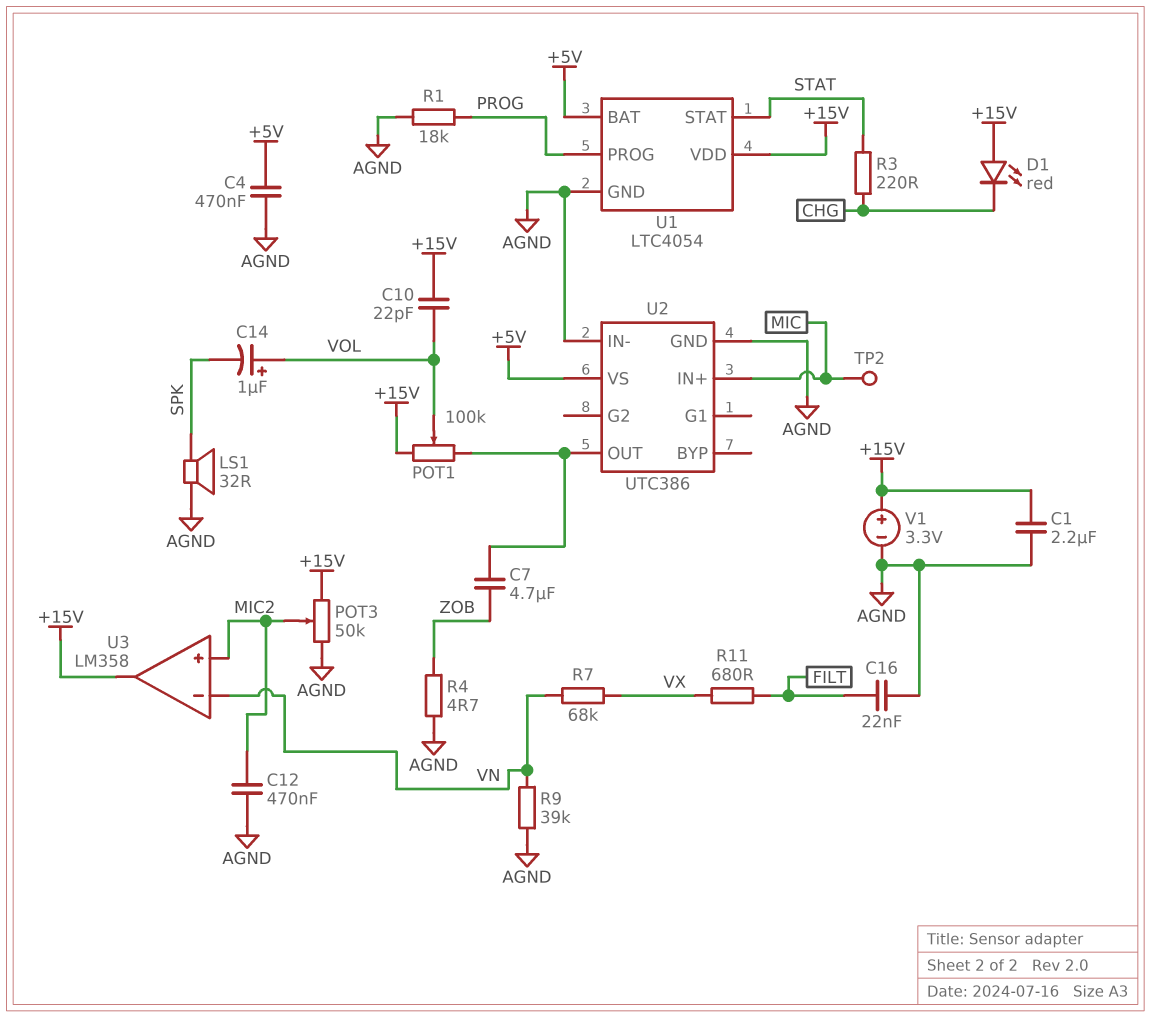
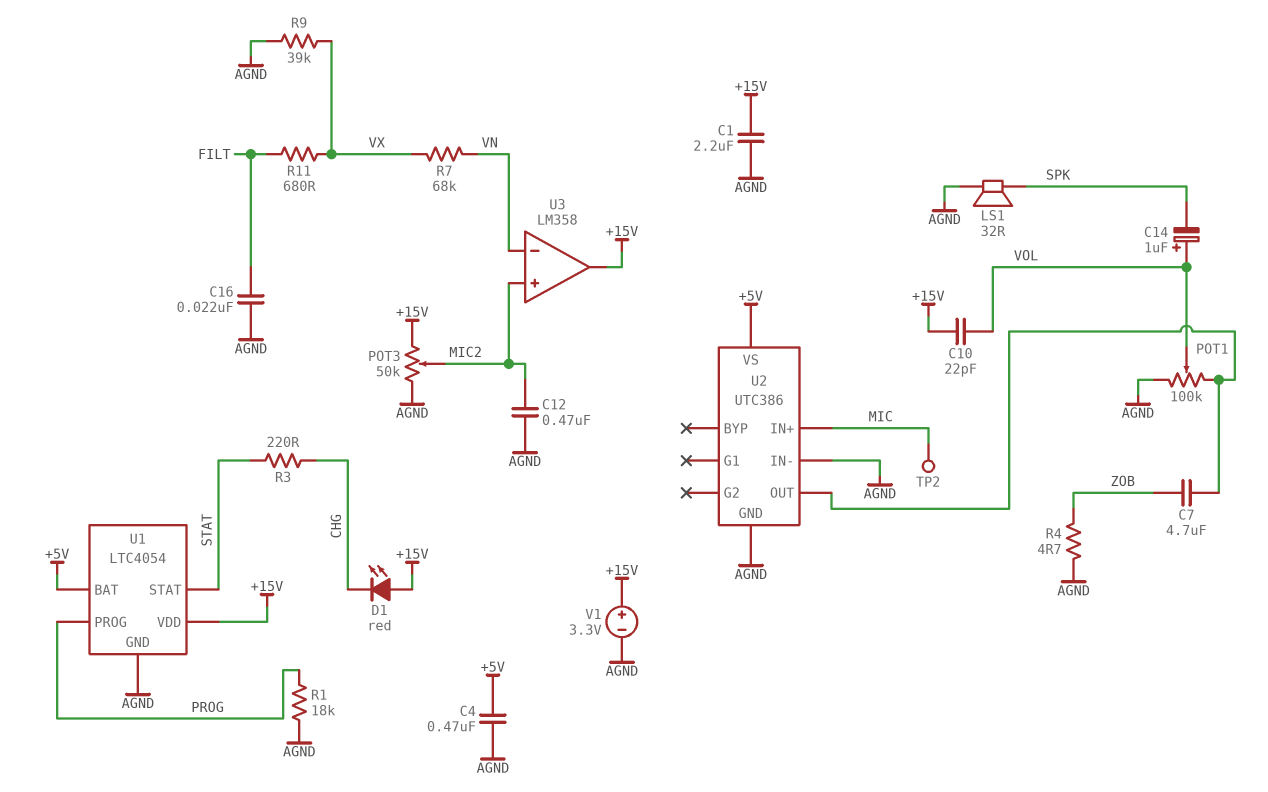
POT1: 100k (+15V, U2/OUT, wiper VOL) -> 100k (AGND, U2/OUT, wiper VOL)
R9: 39k (AGND, VN) -> 39k (AGND, VX)

